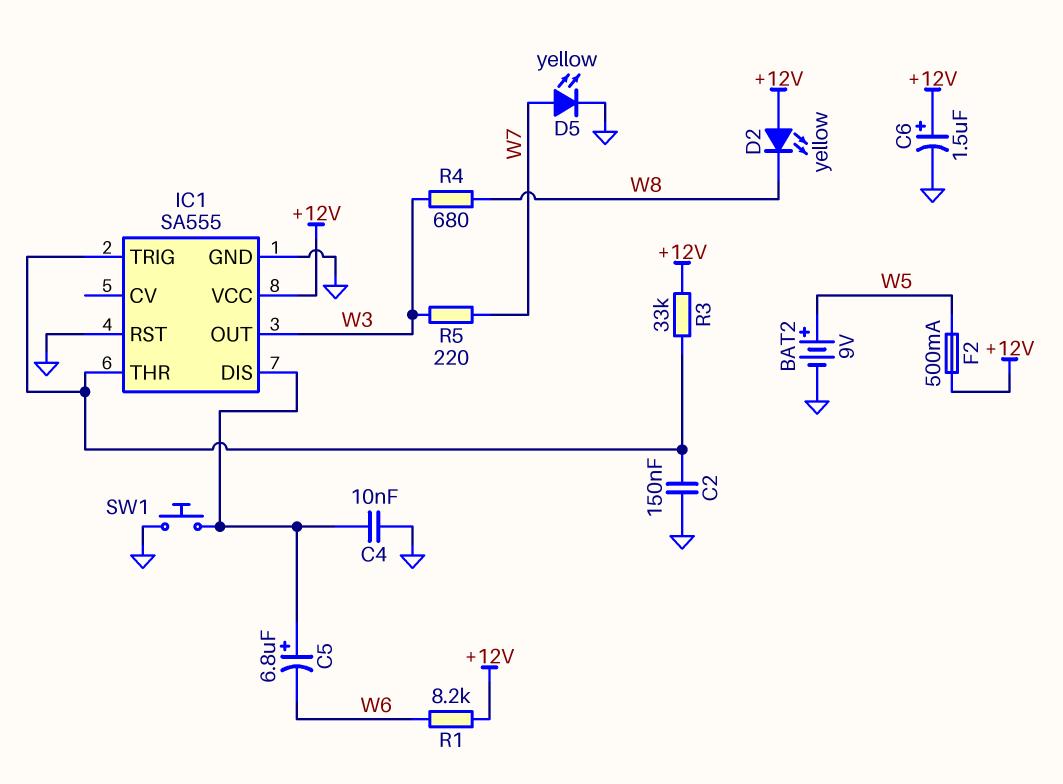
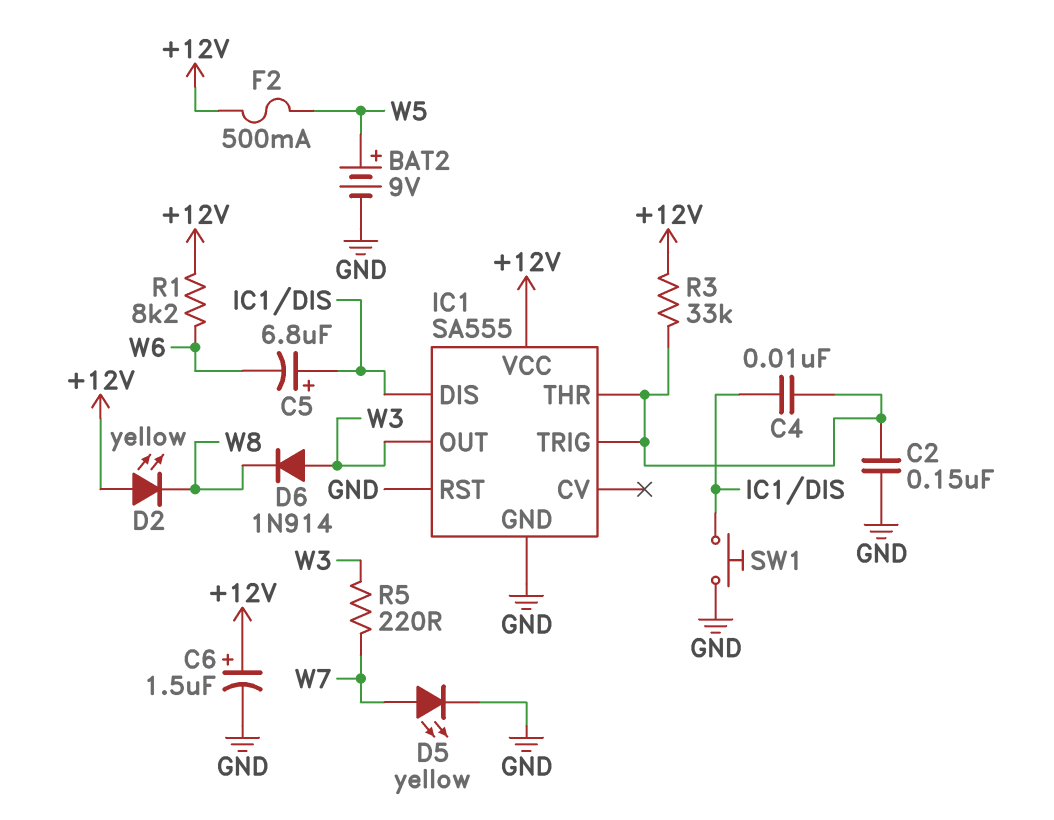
C4: 10nF (GND, IC1/DIS) -> 10nF (IC1/DIS, IC1/THR)
D6: none -> diode 1N914 (A W3, K W8)
R4: 680 (W3, W8) -> none

